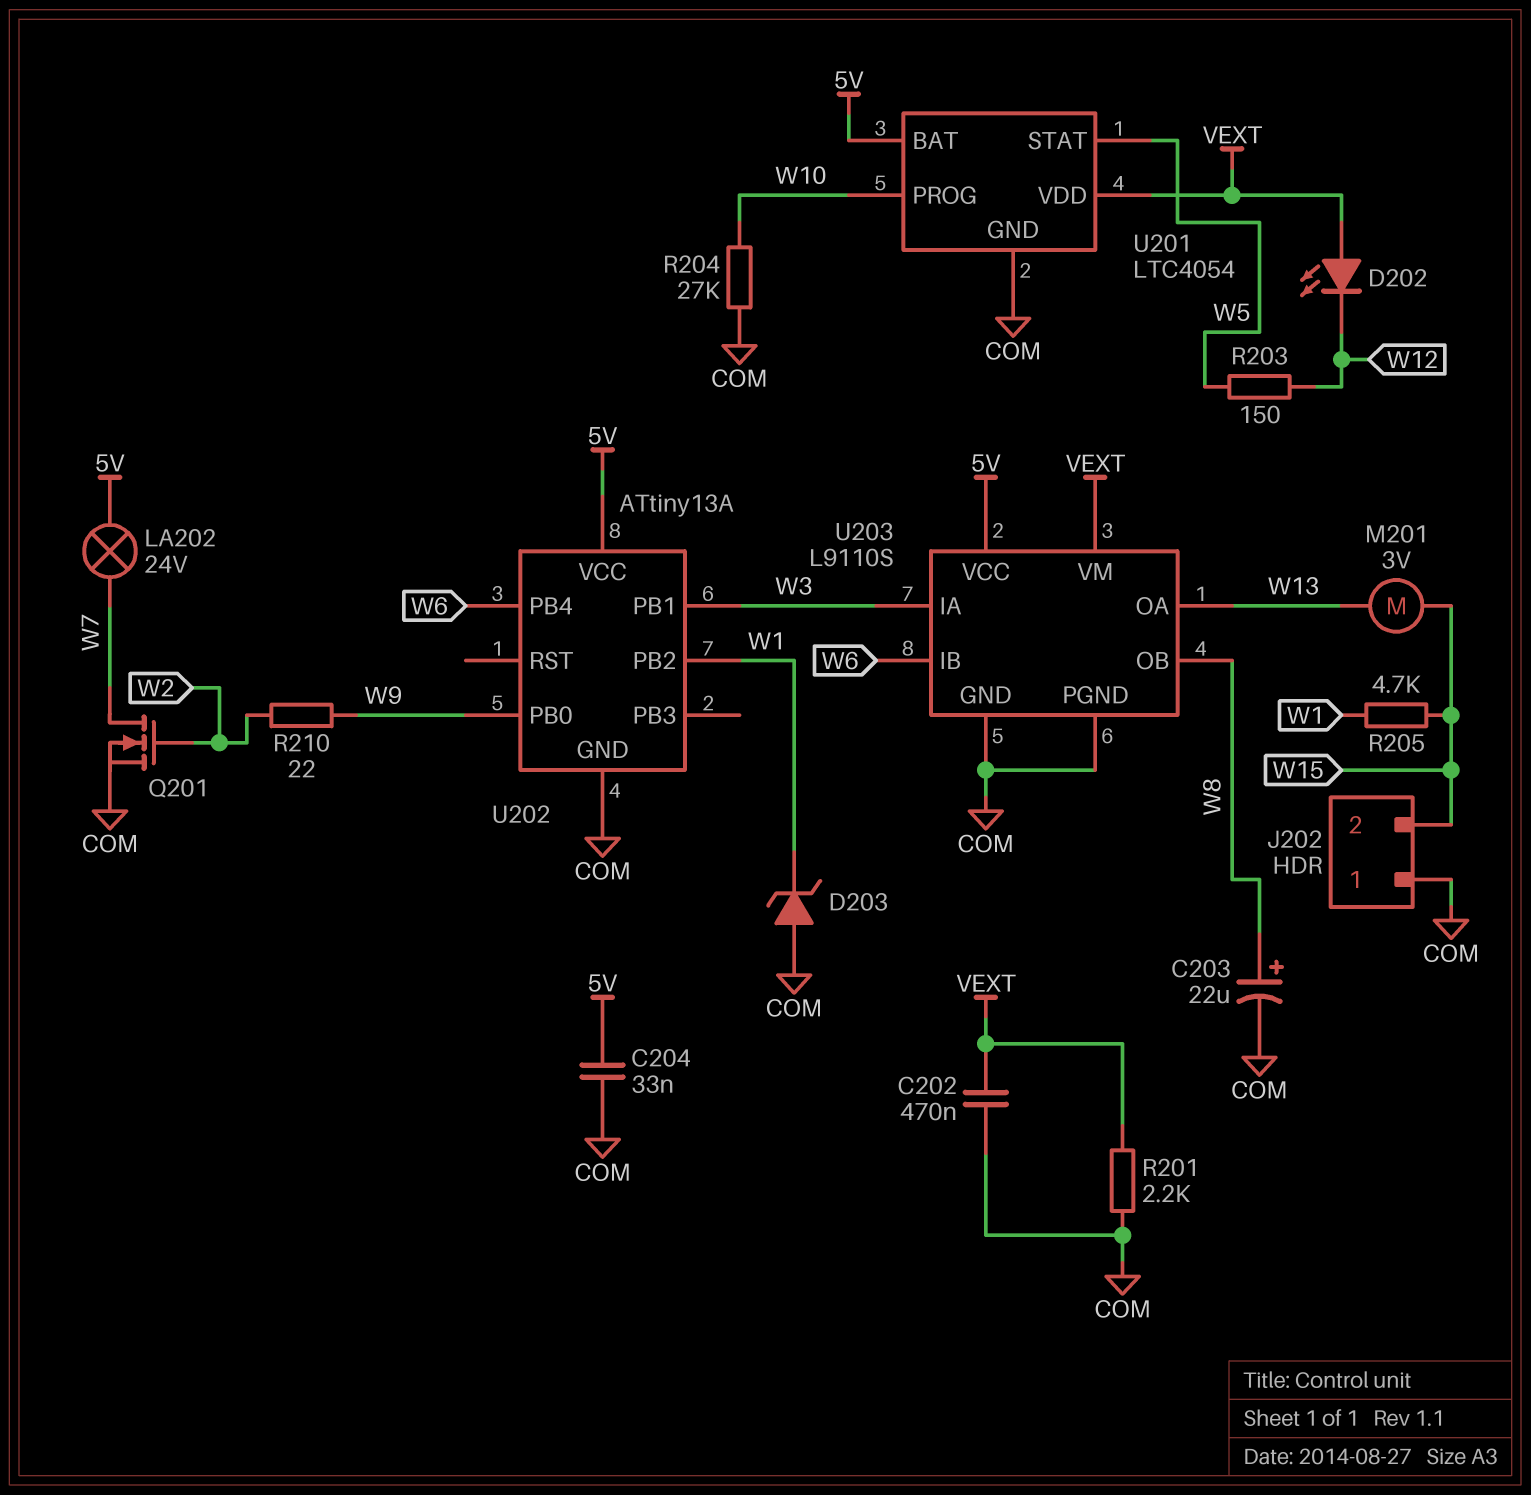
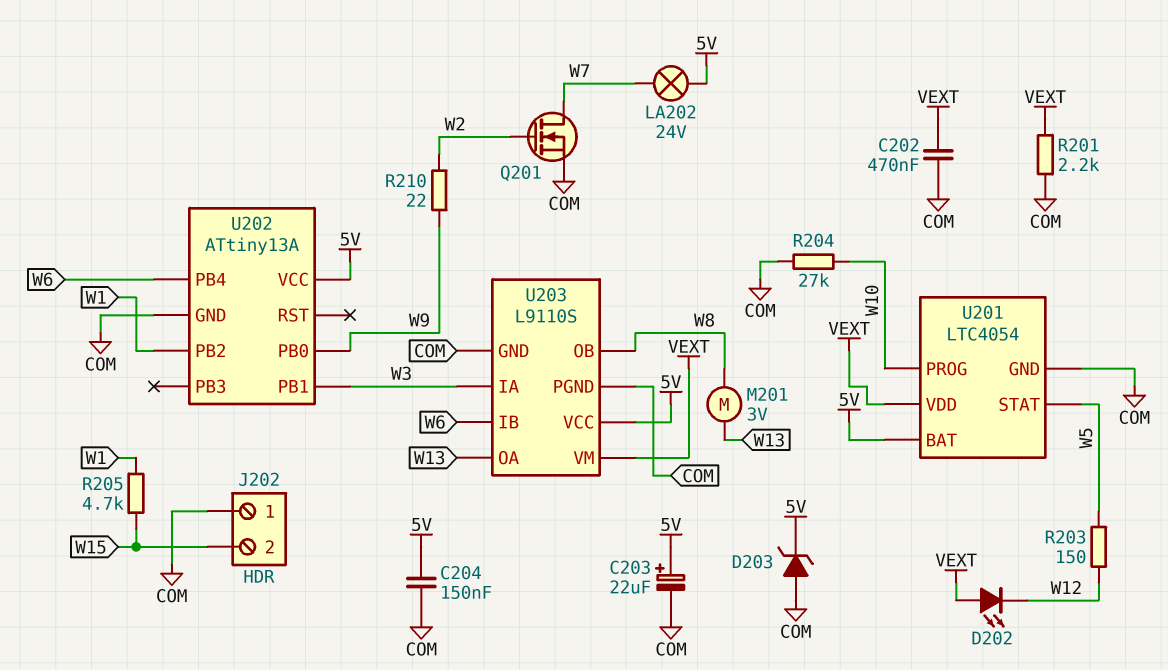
C203: 22uF (plus W8, minus COM) -> 22uF (plus 5V, minus COM)
C204: 33nF (5V, COM) -> 150nF (5V, COM)
D203: zener (A COM, K W1) -> zener (A COM, K 5V)
M201: motor 3V (W13, W15) -> motor 3V (W8, W13)

